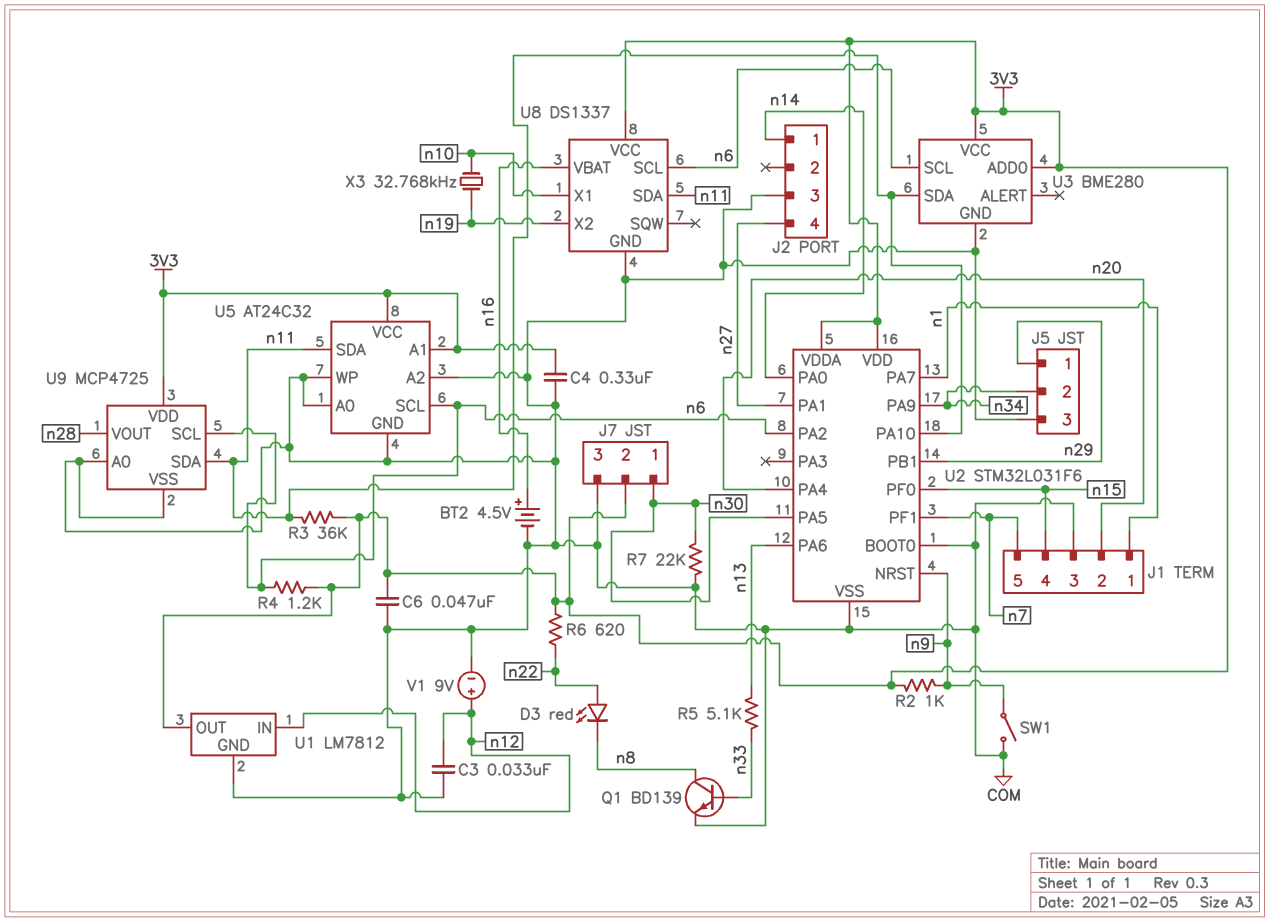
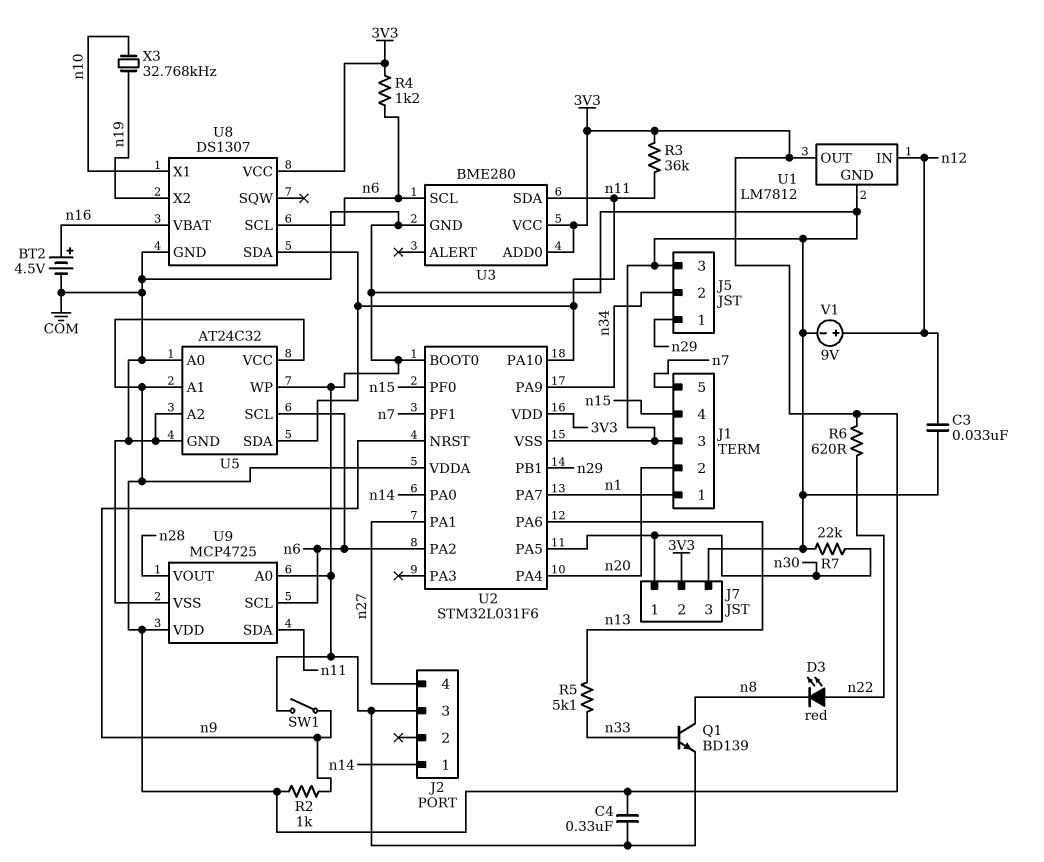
C6: 47nF (3V3, COM) -> none
U8: DS1337 -> DS1307

